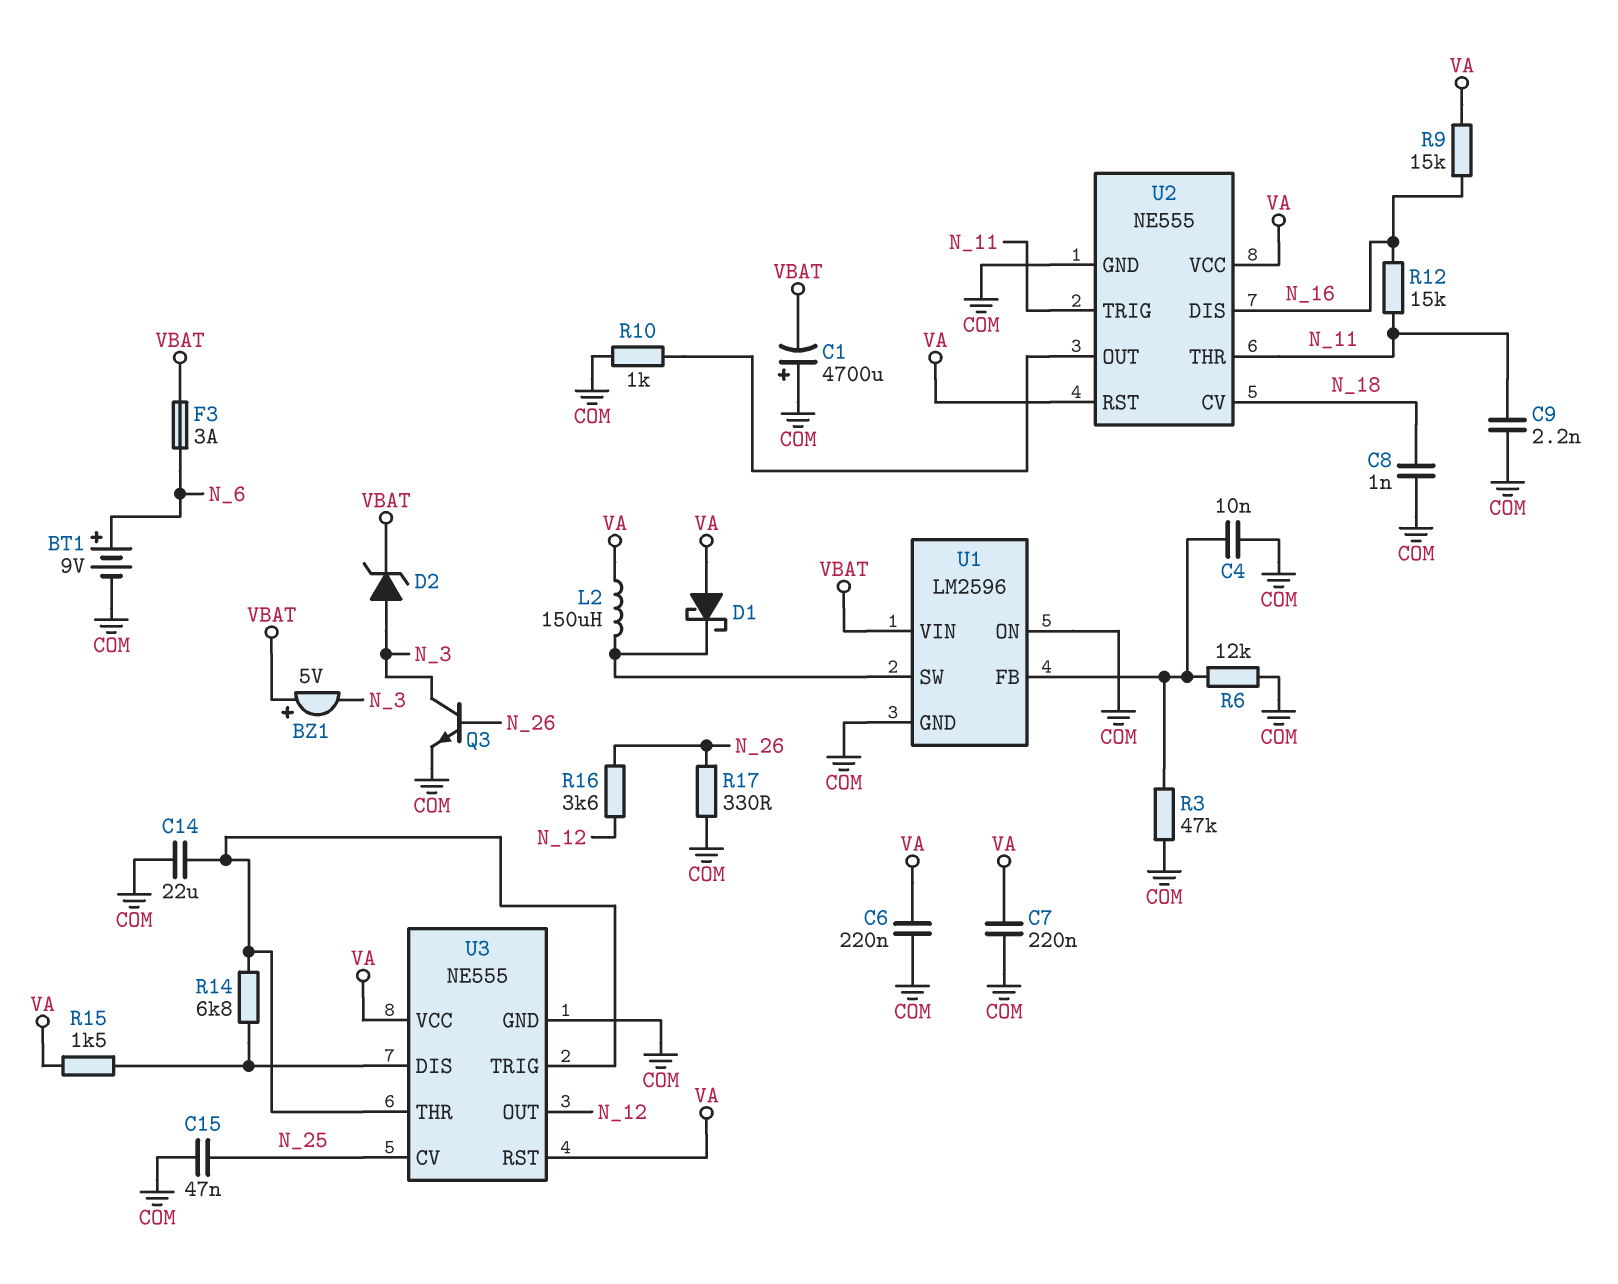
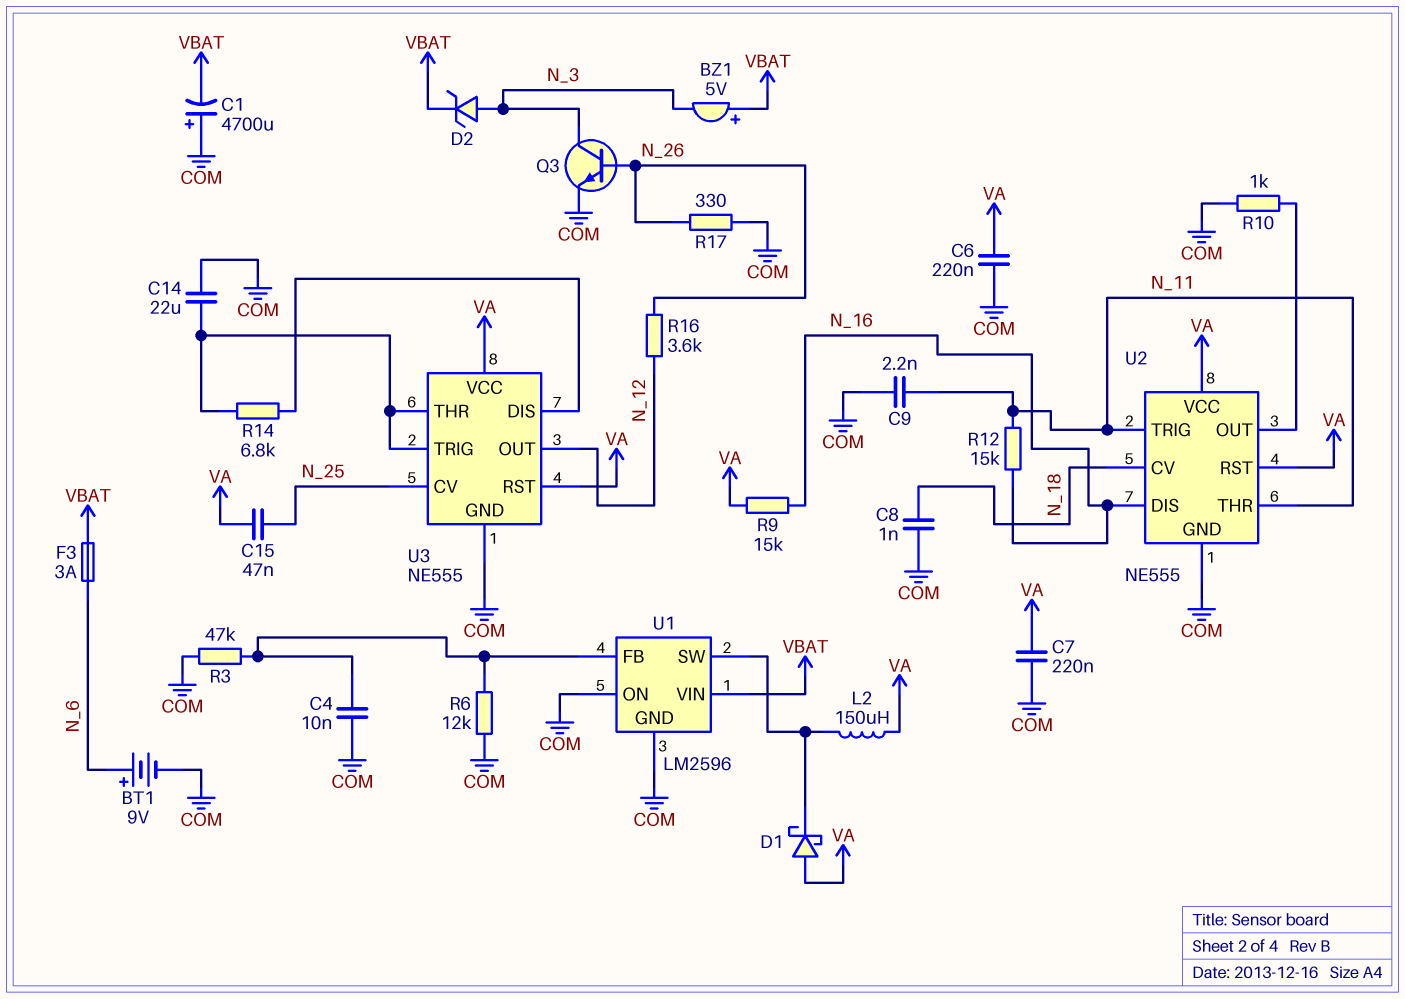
C15: 47nF (COM, N_25) -> 47nF (N_25, VA)
R15: 1.5k (U3/DIS, VA) -> none

